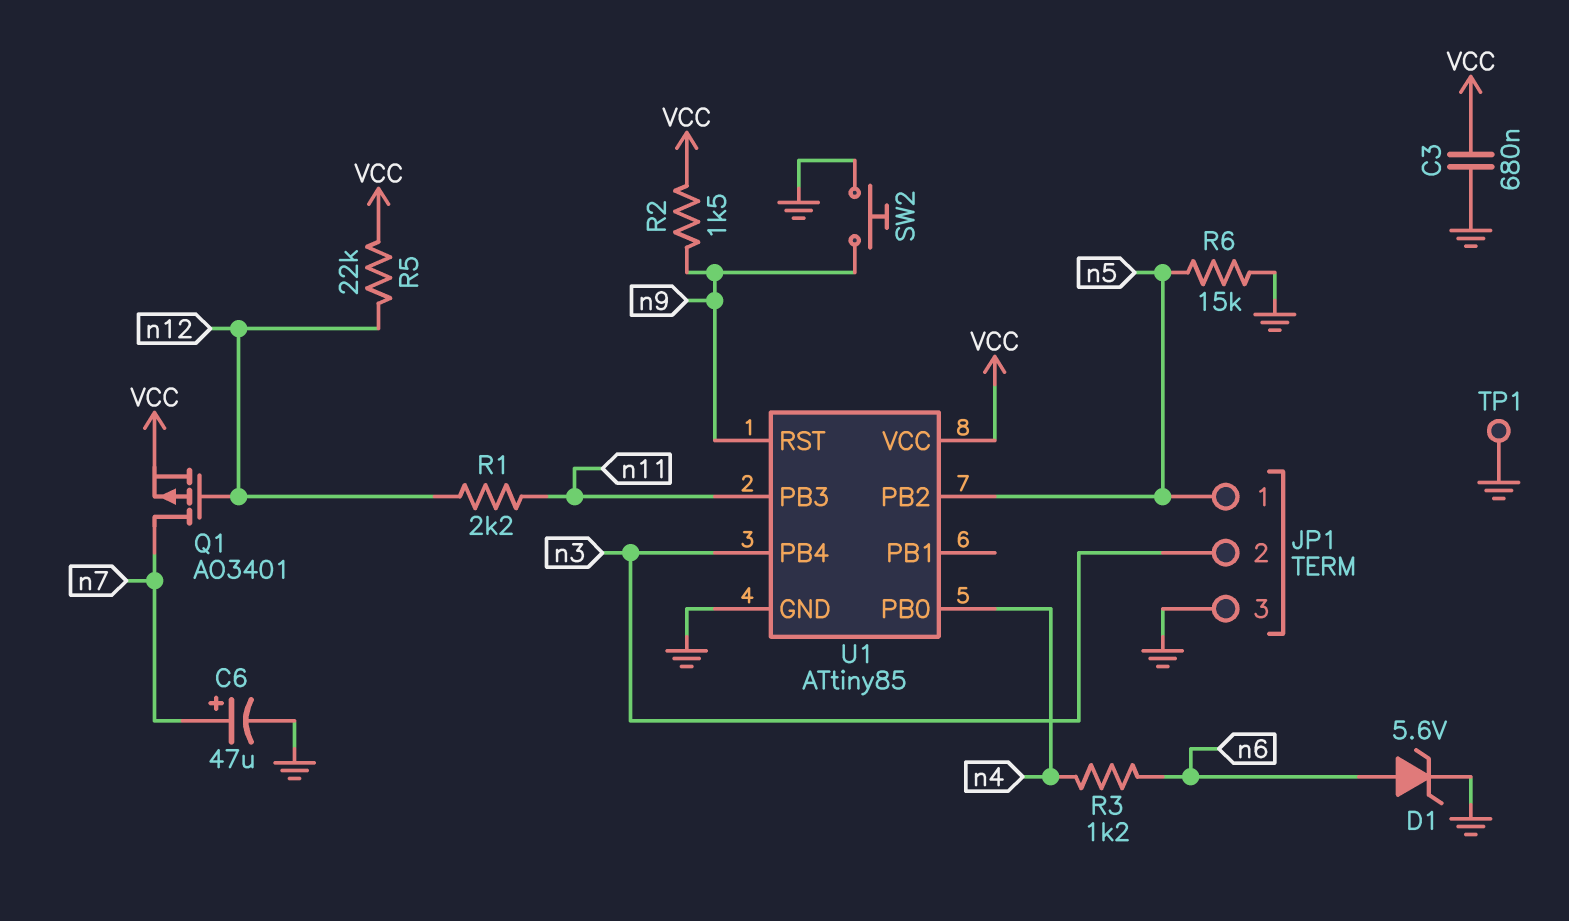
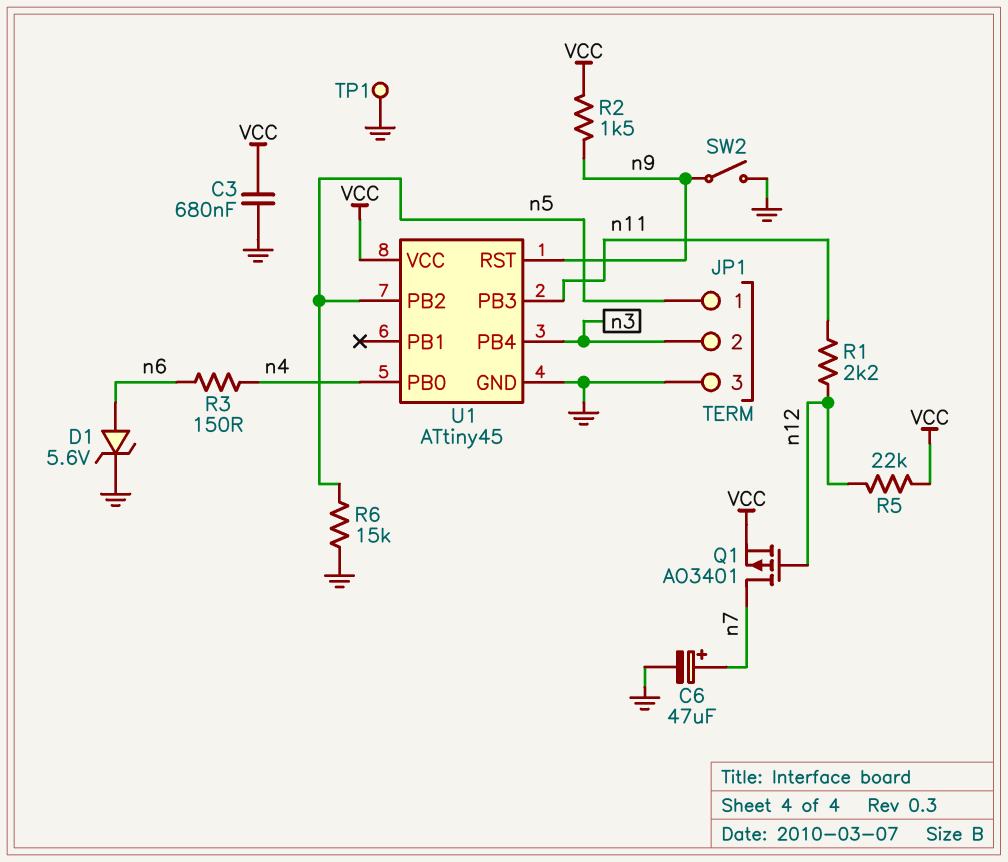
R3: 1.2k (n4, n6) -> 150 (n4, n6)
SW2: button (GND, n9) -> switch (GND, n9)
U1: ATtiny85 -> ATtiny45

